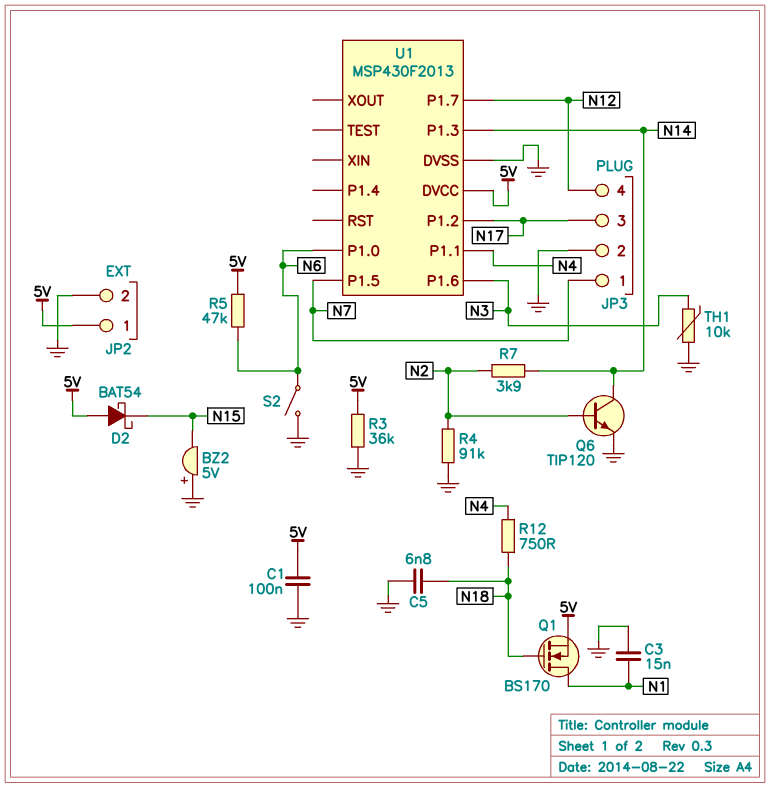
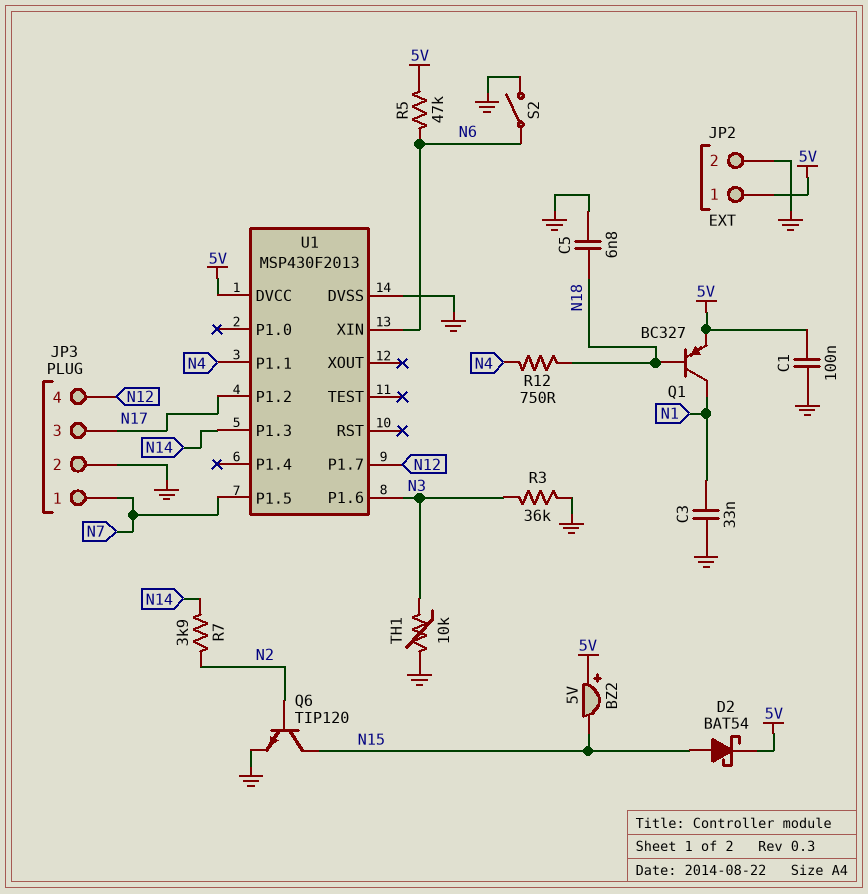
BZ2: buzzer 5V (plus GND, minus N15) -> buzzer 5V (plus 5V, minus N15)
C3: 15nF (GND, N1) -> 33nF (GND, N1)
D2: schottky BAT54 (A 5V, K N15) -> schottky BAT54 (A N15, K 5V)
Q1: NMOS BS170 (G N18, D N1, S 5V) -> PNP BC327 (B N18, C N1, E 5V)
Q6: NPN TIP120 (B N2, C N14, E GND) -> NPN TIP120 (B N2, C N15, E GND)
R3: 36k (5V, GND) -> 36k (GND, N3)
R4: 91k (GND, N2) -> none
U1 pin P1.0: N6 -> none
U1 pin XIN: none -> N6

